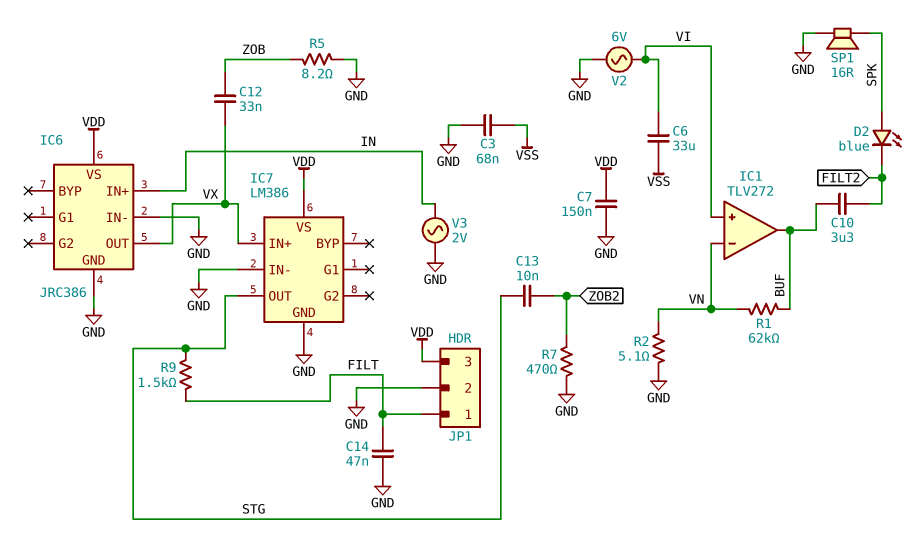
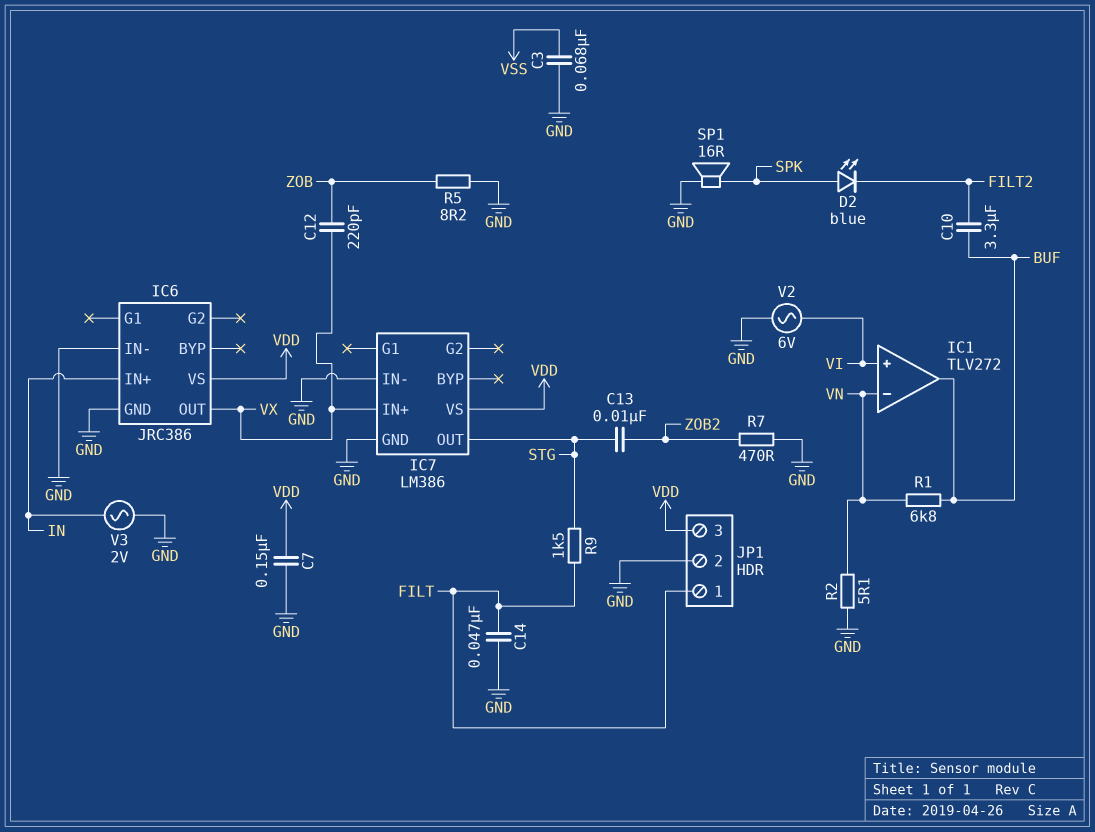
C6: 33uF (VI, VSS) -> none
C12: 33nF (VX, ZOB) -> 220pF (VX, ZOB)
R1: 62k (BUF, VN) -> 6.8k (BUF, VN)

